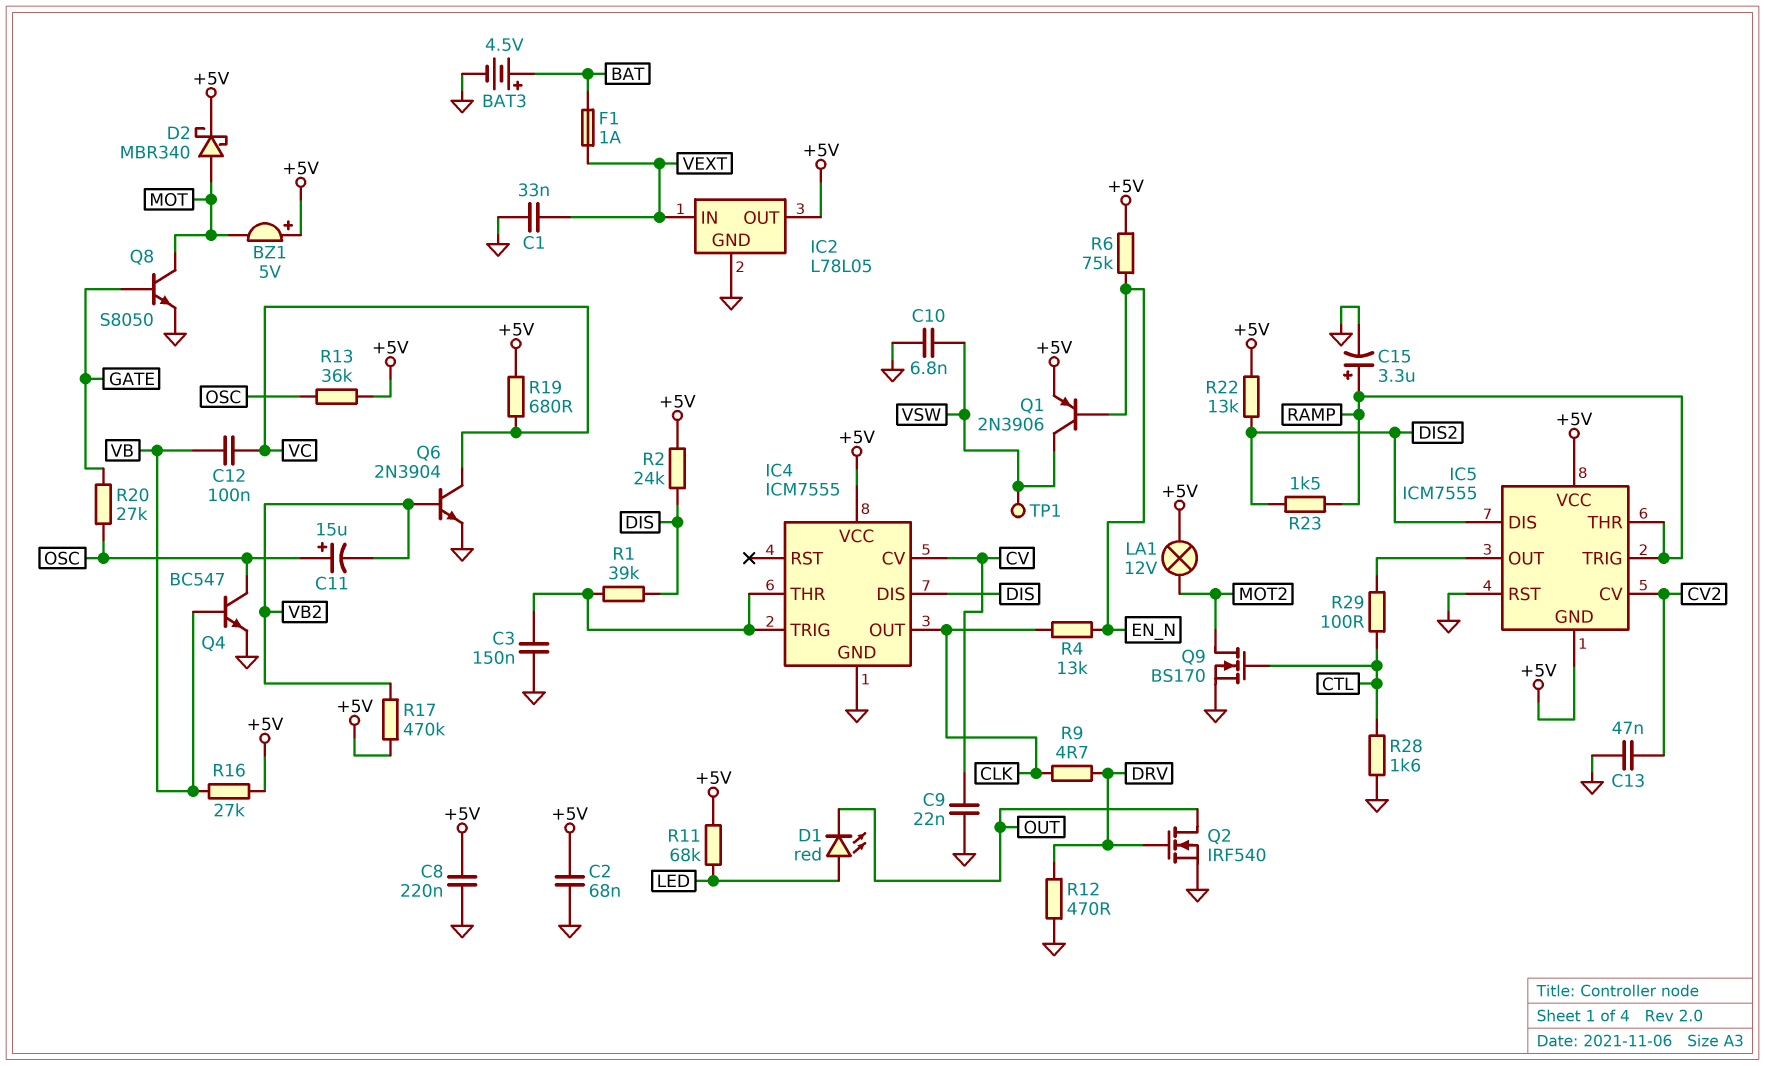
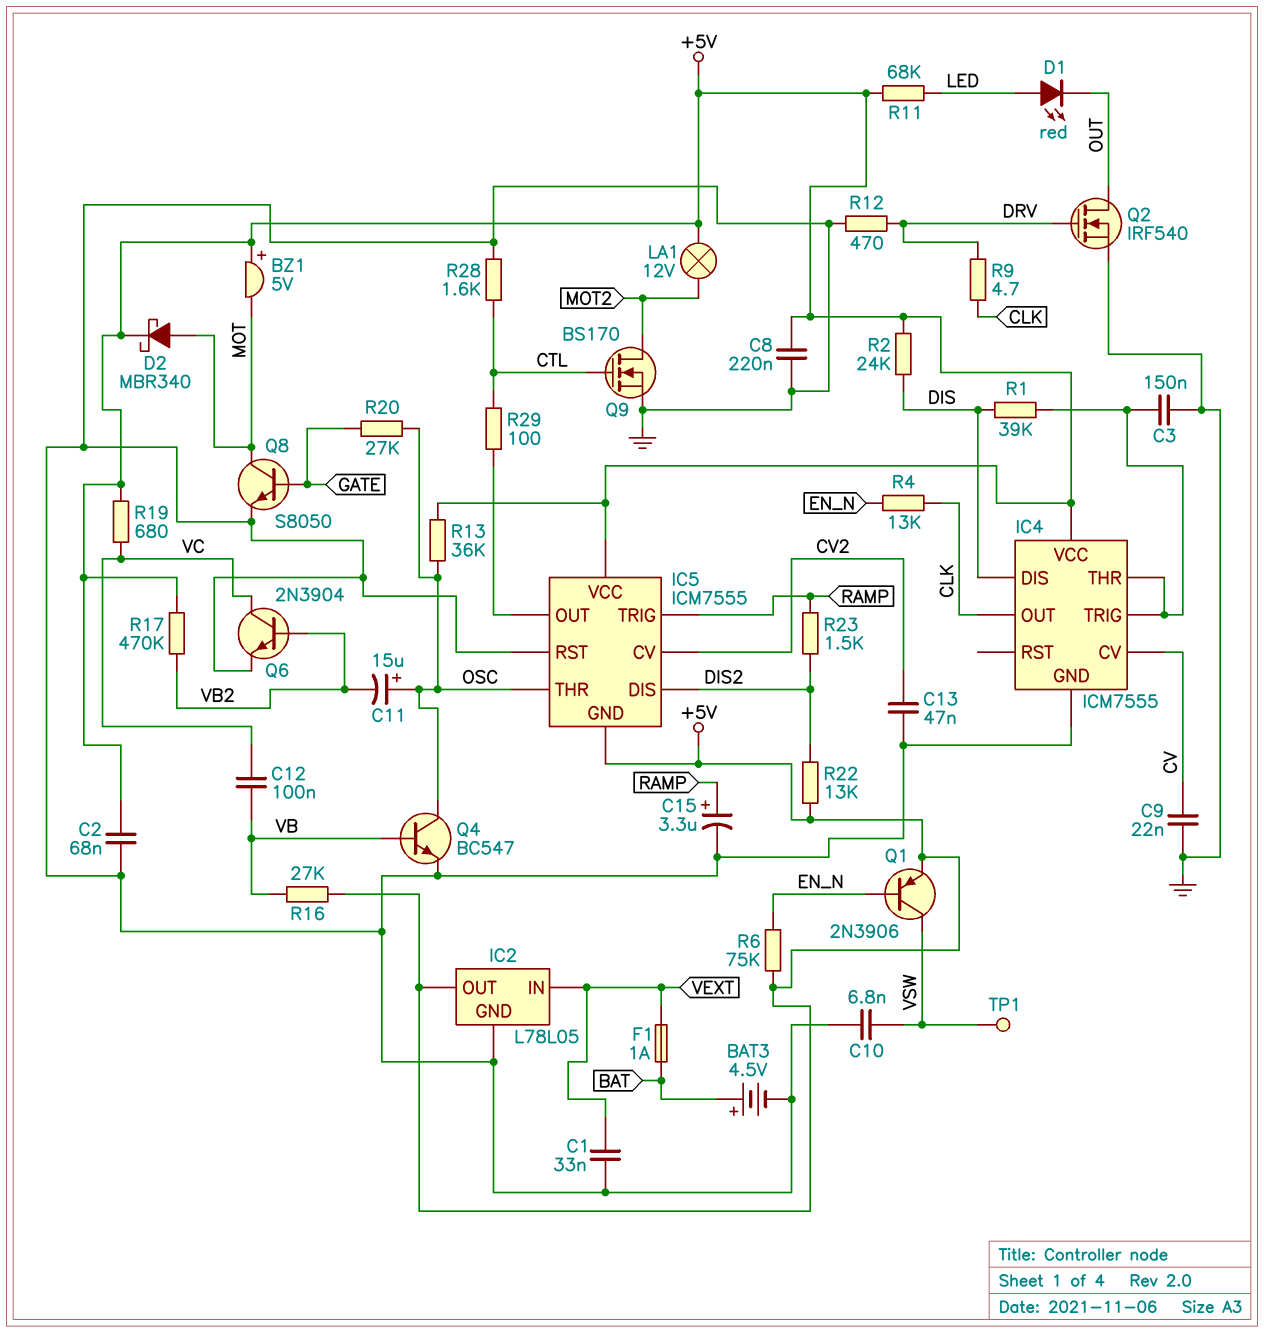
IC5 pin THR: RAMP -> OSC

